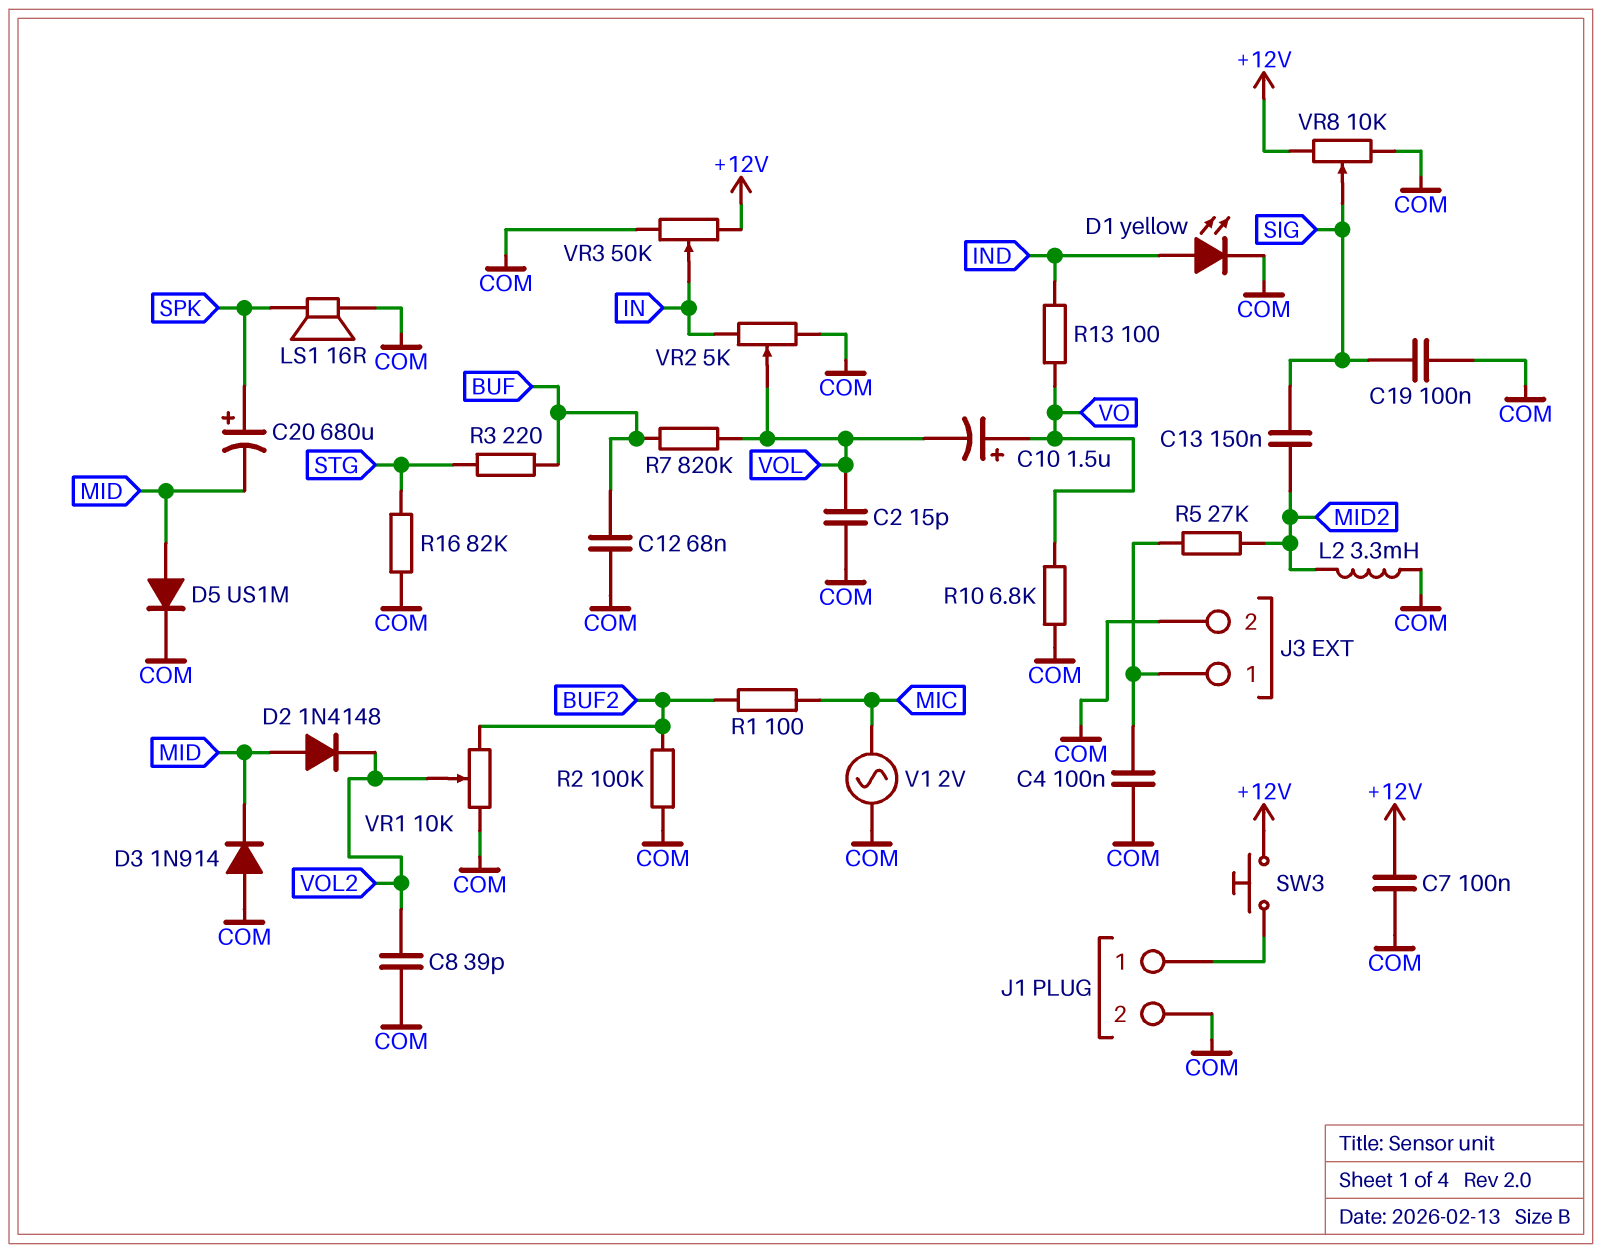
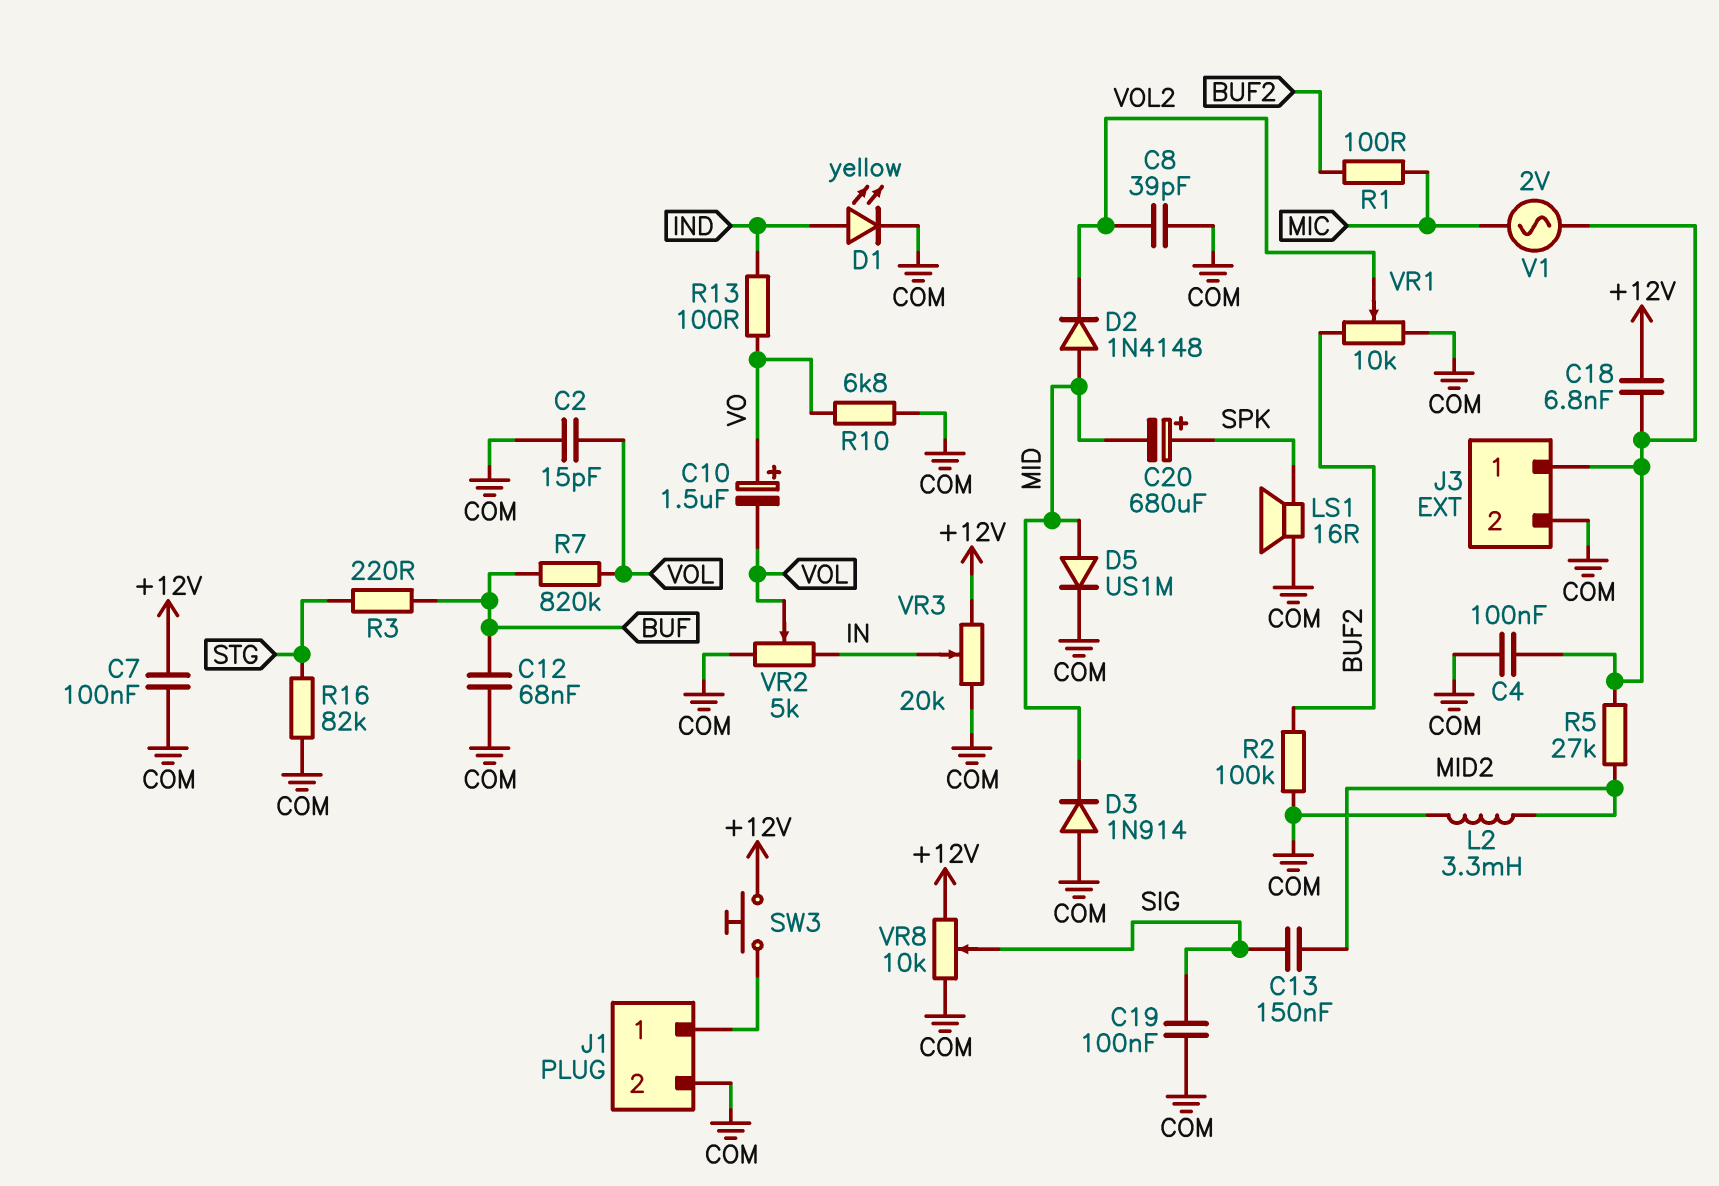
C18: none -> 6.8nF (+12V, J3/1)
V1: AC 2V (COM, MIC) -> AC 2V (J3/1, MIC)
VR3: 50k (+12V, COM, wiper IN) -> 20k (+12V, COM, wiper IN)

